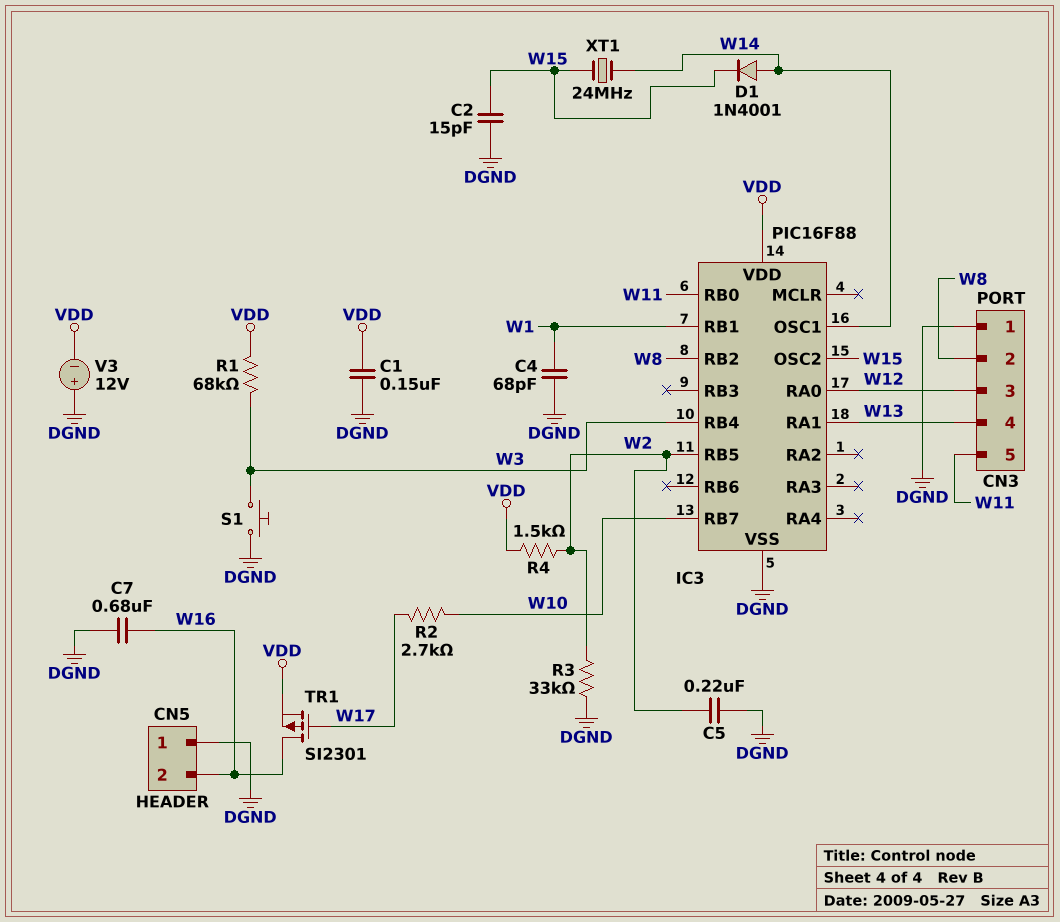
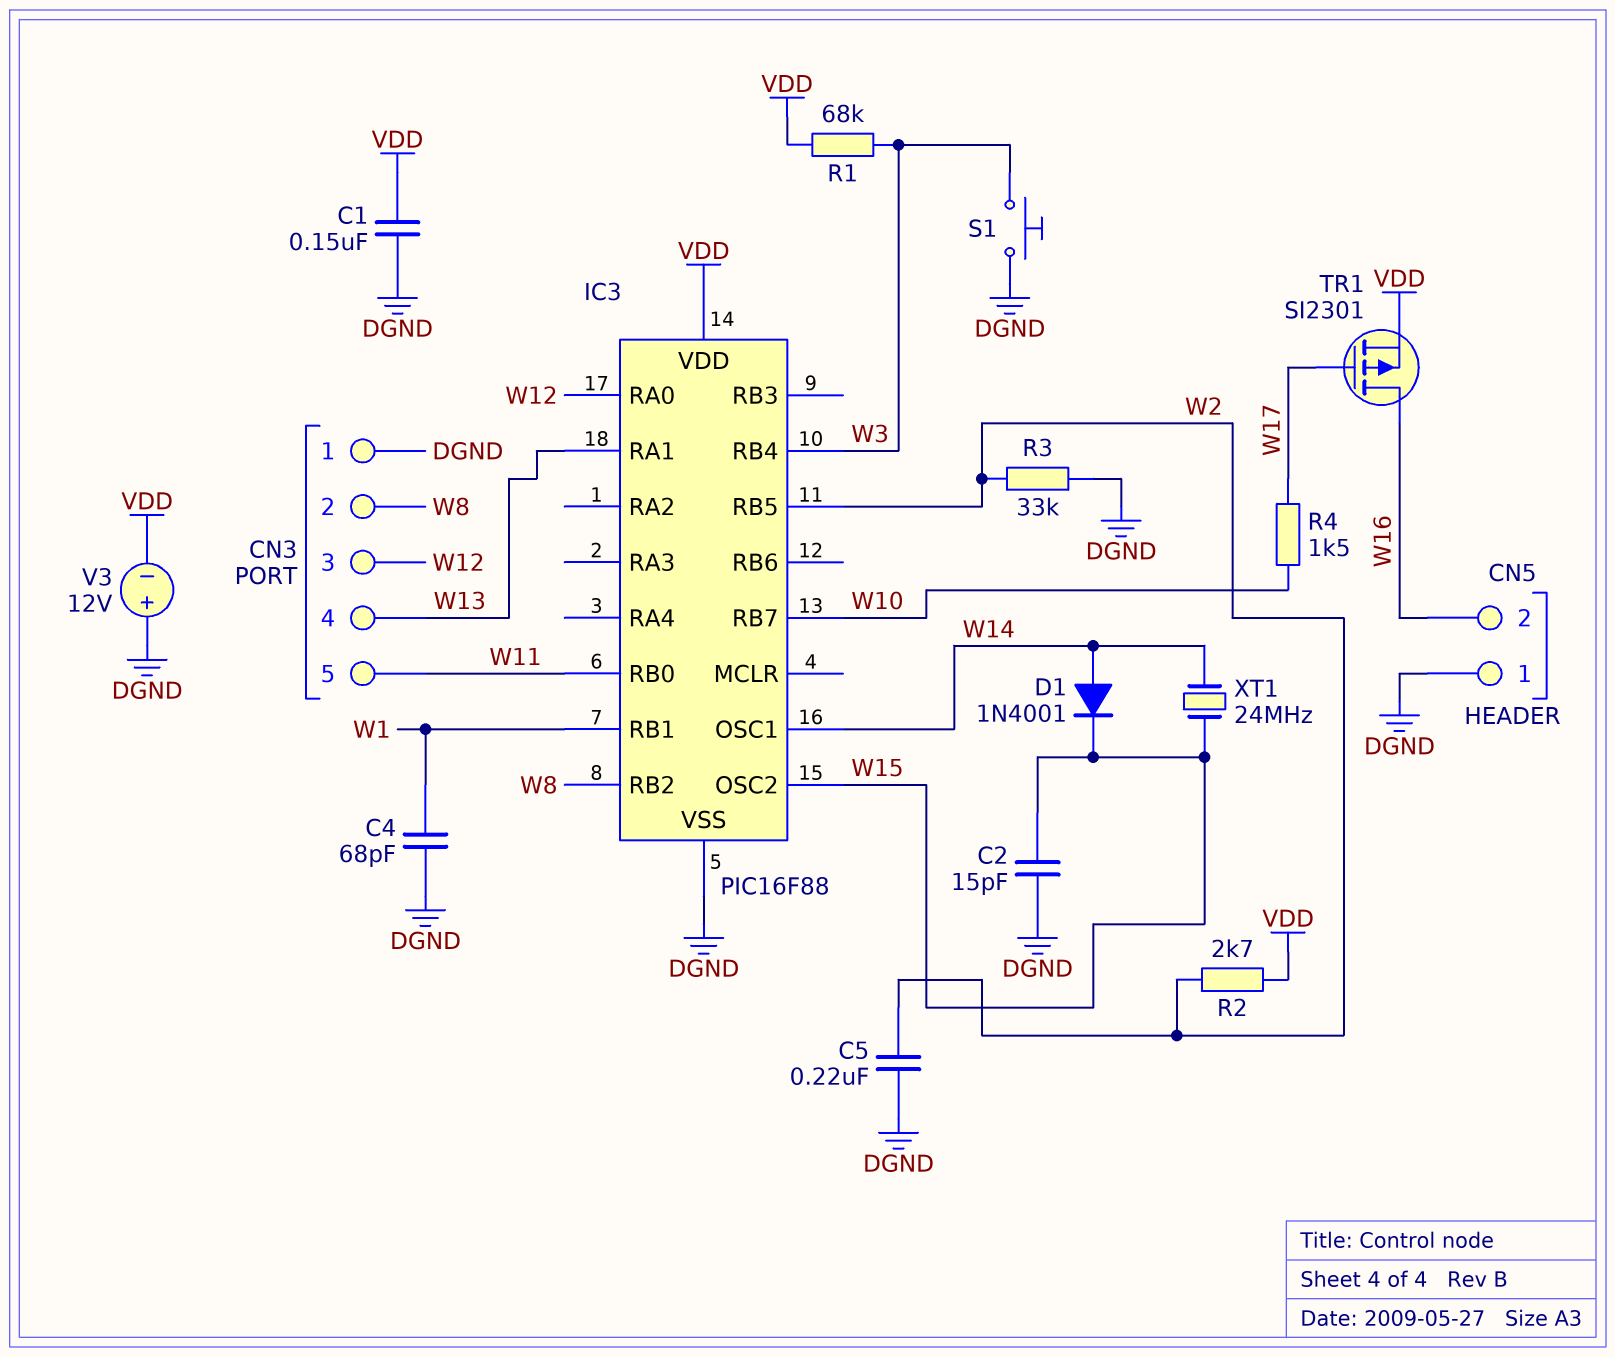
C7: 680nF (DGND, W16) -> none
R2: 2.7k (W10, W17) -> 2.7k (VDD, W2)
R4: 1.5k (VDD, W2) -> 1.5k (W10, W17)

